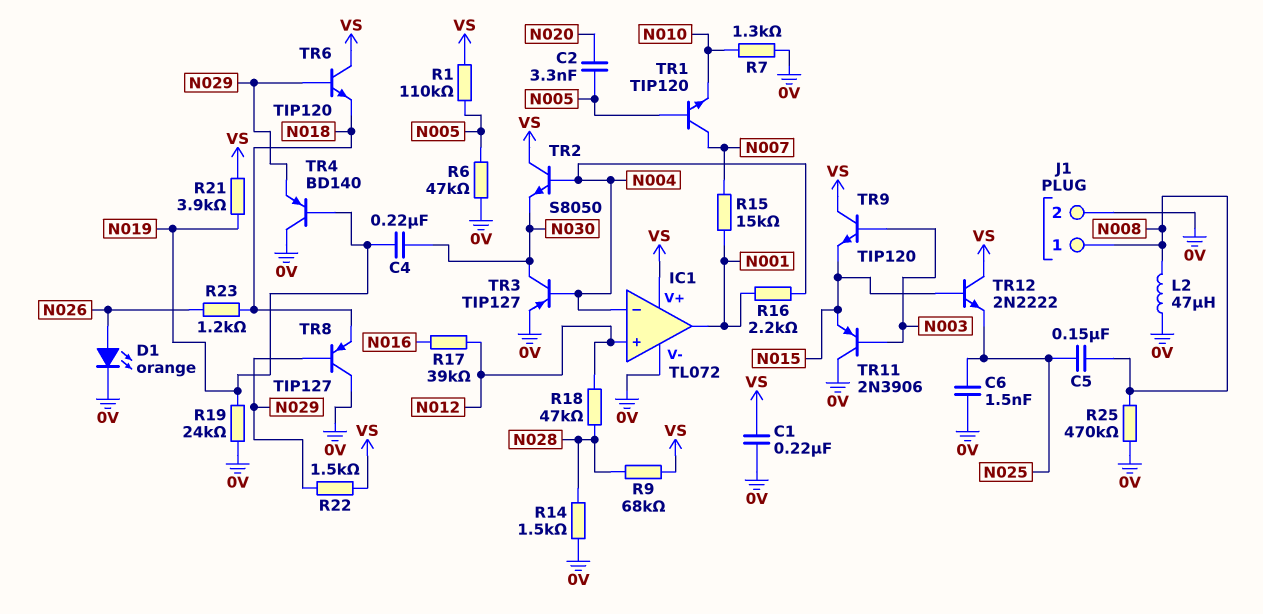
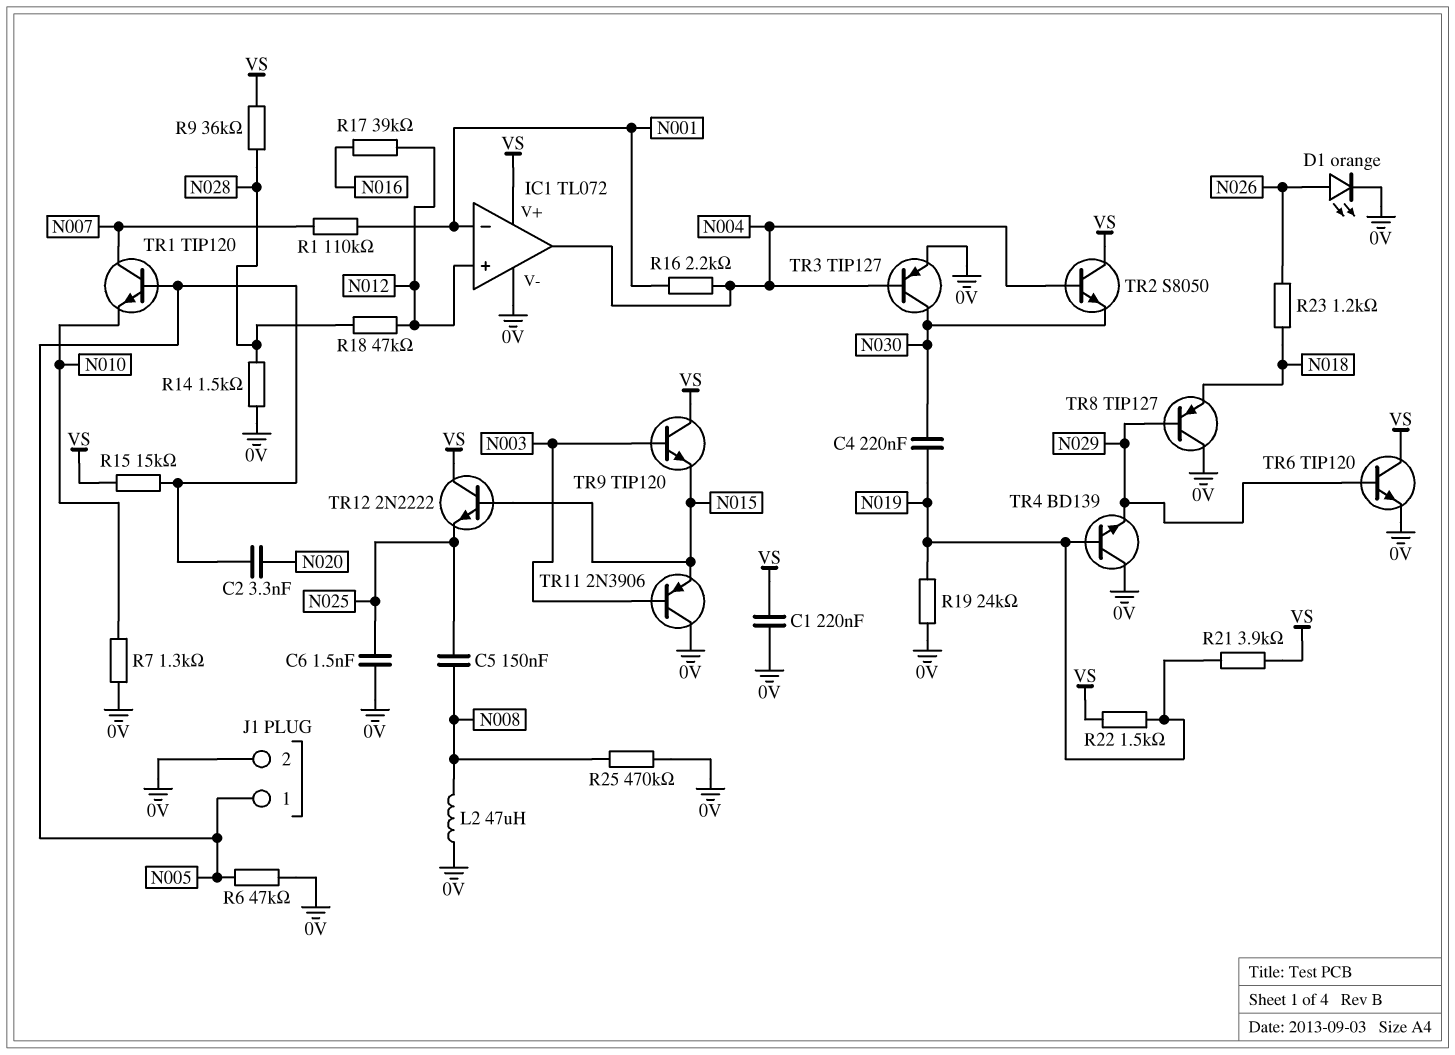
IC1 pin in-: N004 -> N001
IC1 pin out: N001 -> N004
J1 pin 1: N008 -> N005
R1: 110k (N005, VS) -> 110k (N001, N007)
R9: 68k (N028, VS) -> 36k (N028, VS)
R15: 15k (N001, N007) -> 15k (N005, VS)
R22: 1.5k (N029, VS) -> 1.5k (N019, VS)
TR4: PNP BD140 (B N019, C 0V, E N029) -> NPN BD139 (B N019, C 0V, E N029)
TR6: NPN TIP120 (B N029, C VS, E N018) -> NPN TIP120 (B N029, C VS, E 0V)

